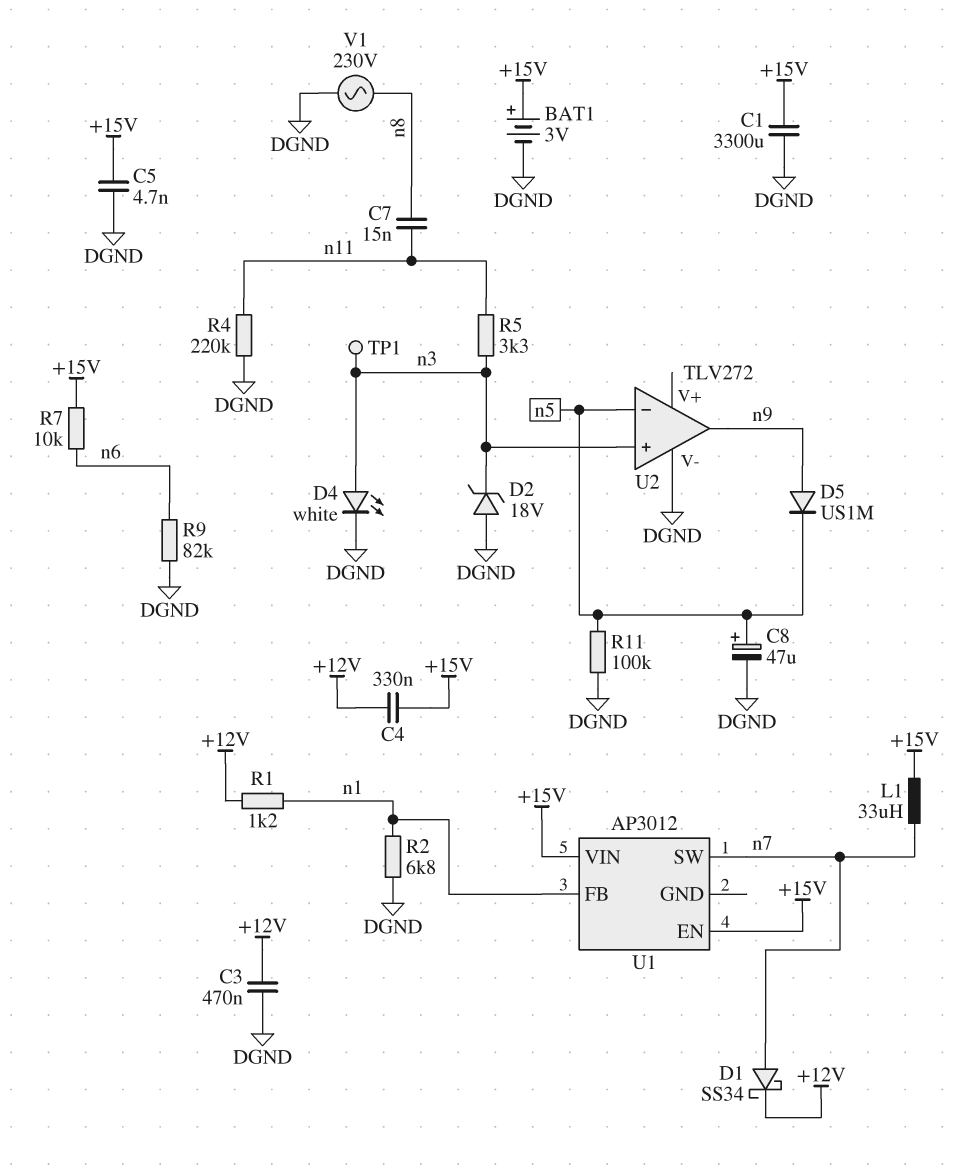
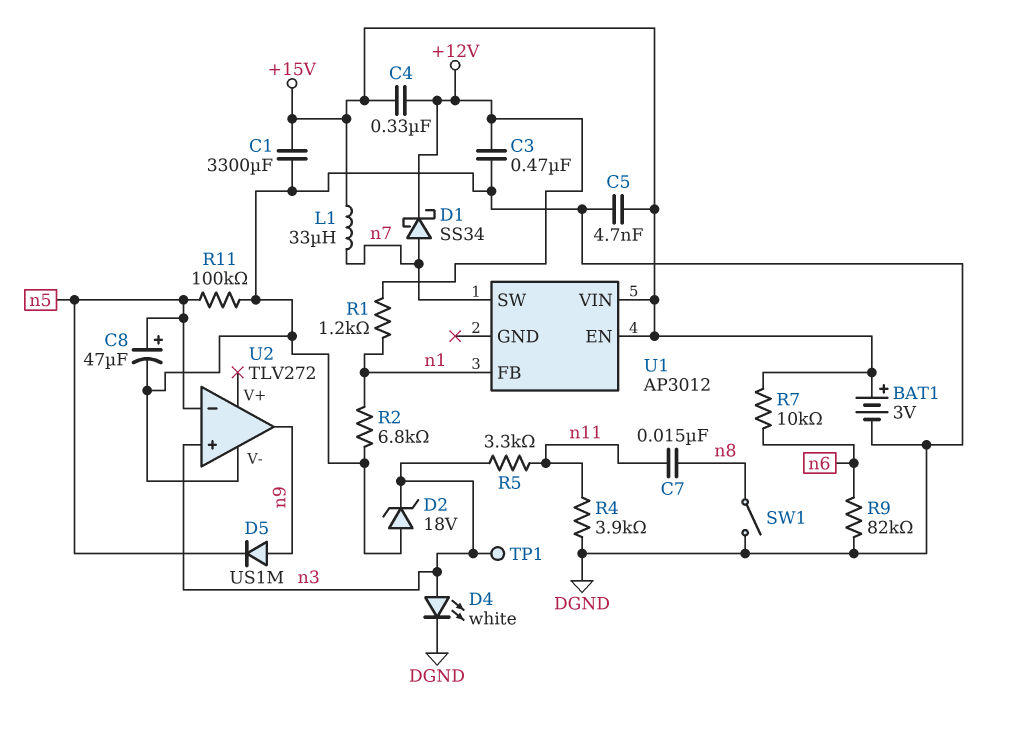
R4: 220k (DGND, n11) -> 3.9k (DGND, n11)
SW1: none -> switch (DGND, n8)
V1: AC 230V (DGND, n8) -> none

